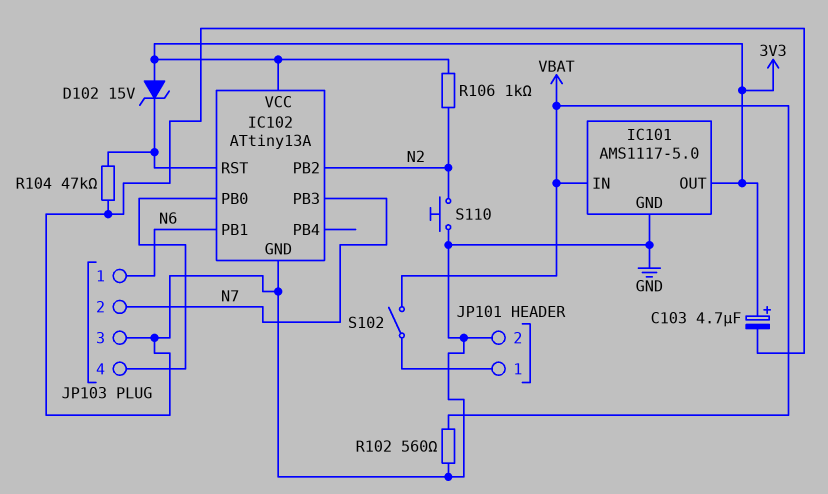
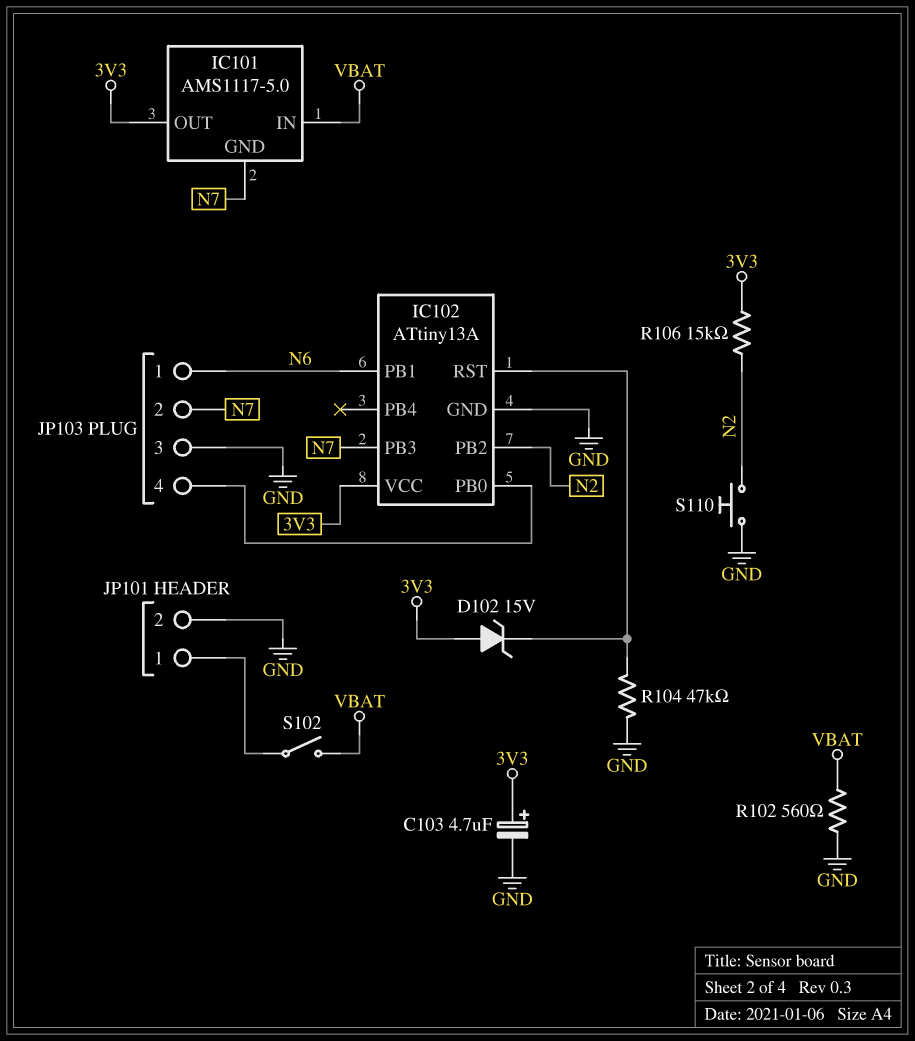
IC101 pin GND: GND -> N7
R106: 1k (3V3, N2) -> 15k (3V3, N2)

